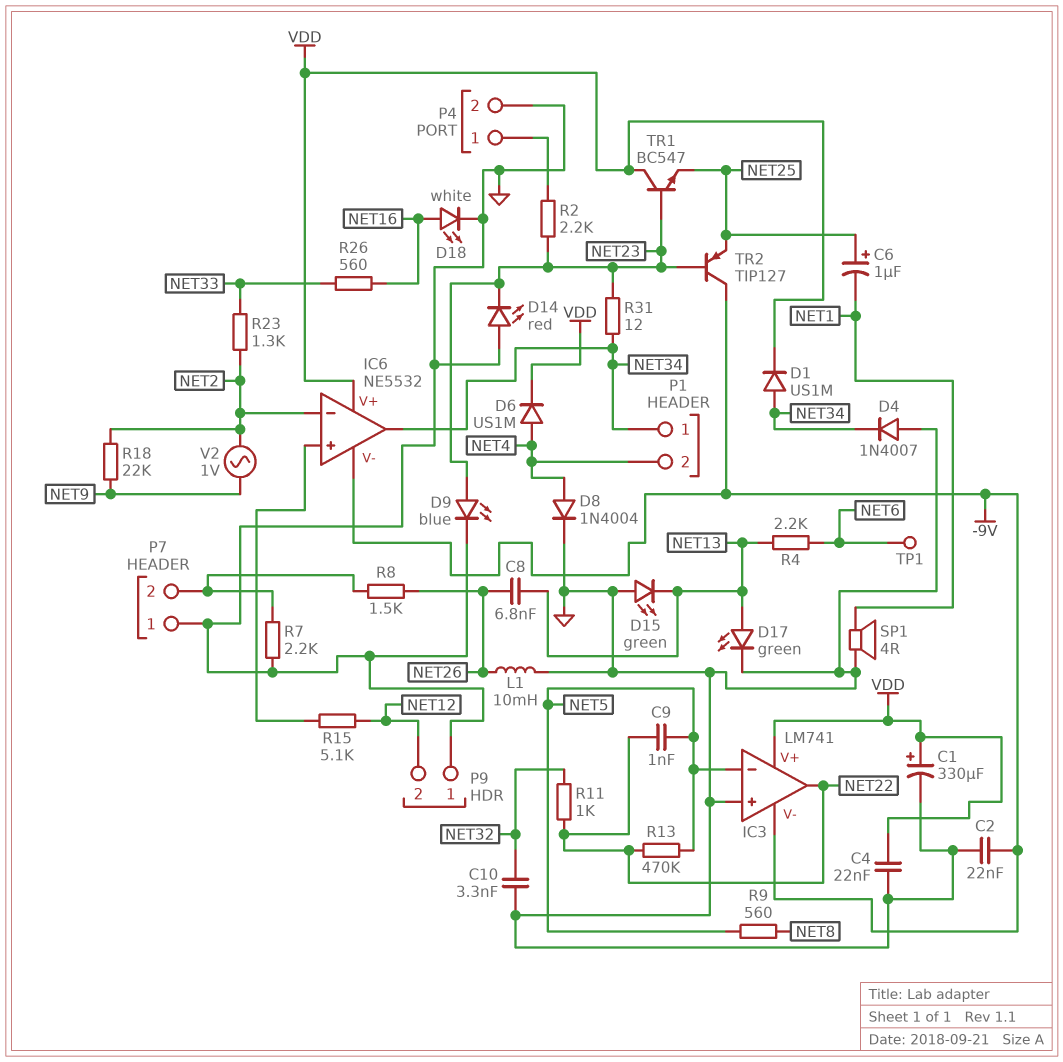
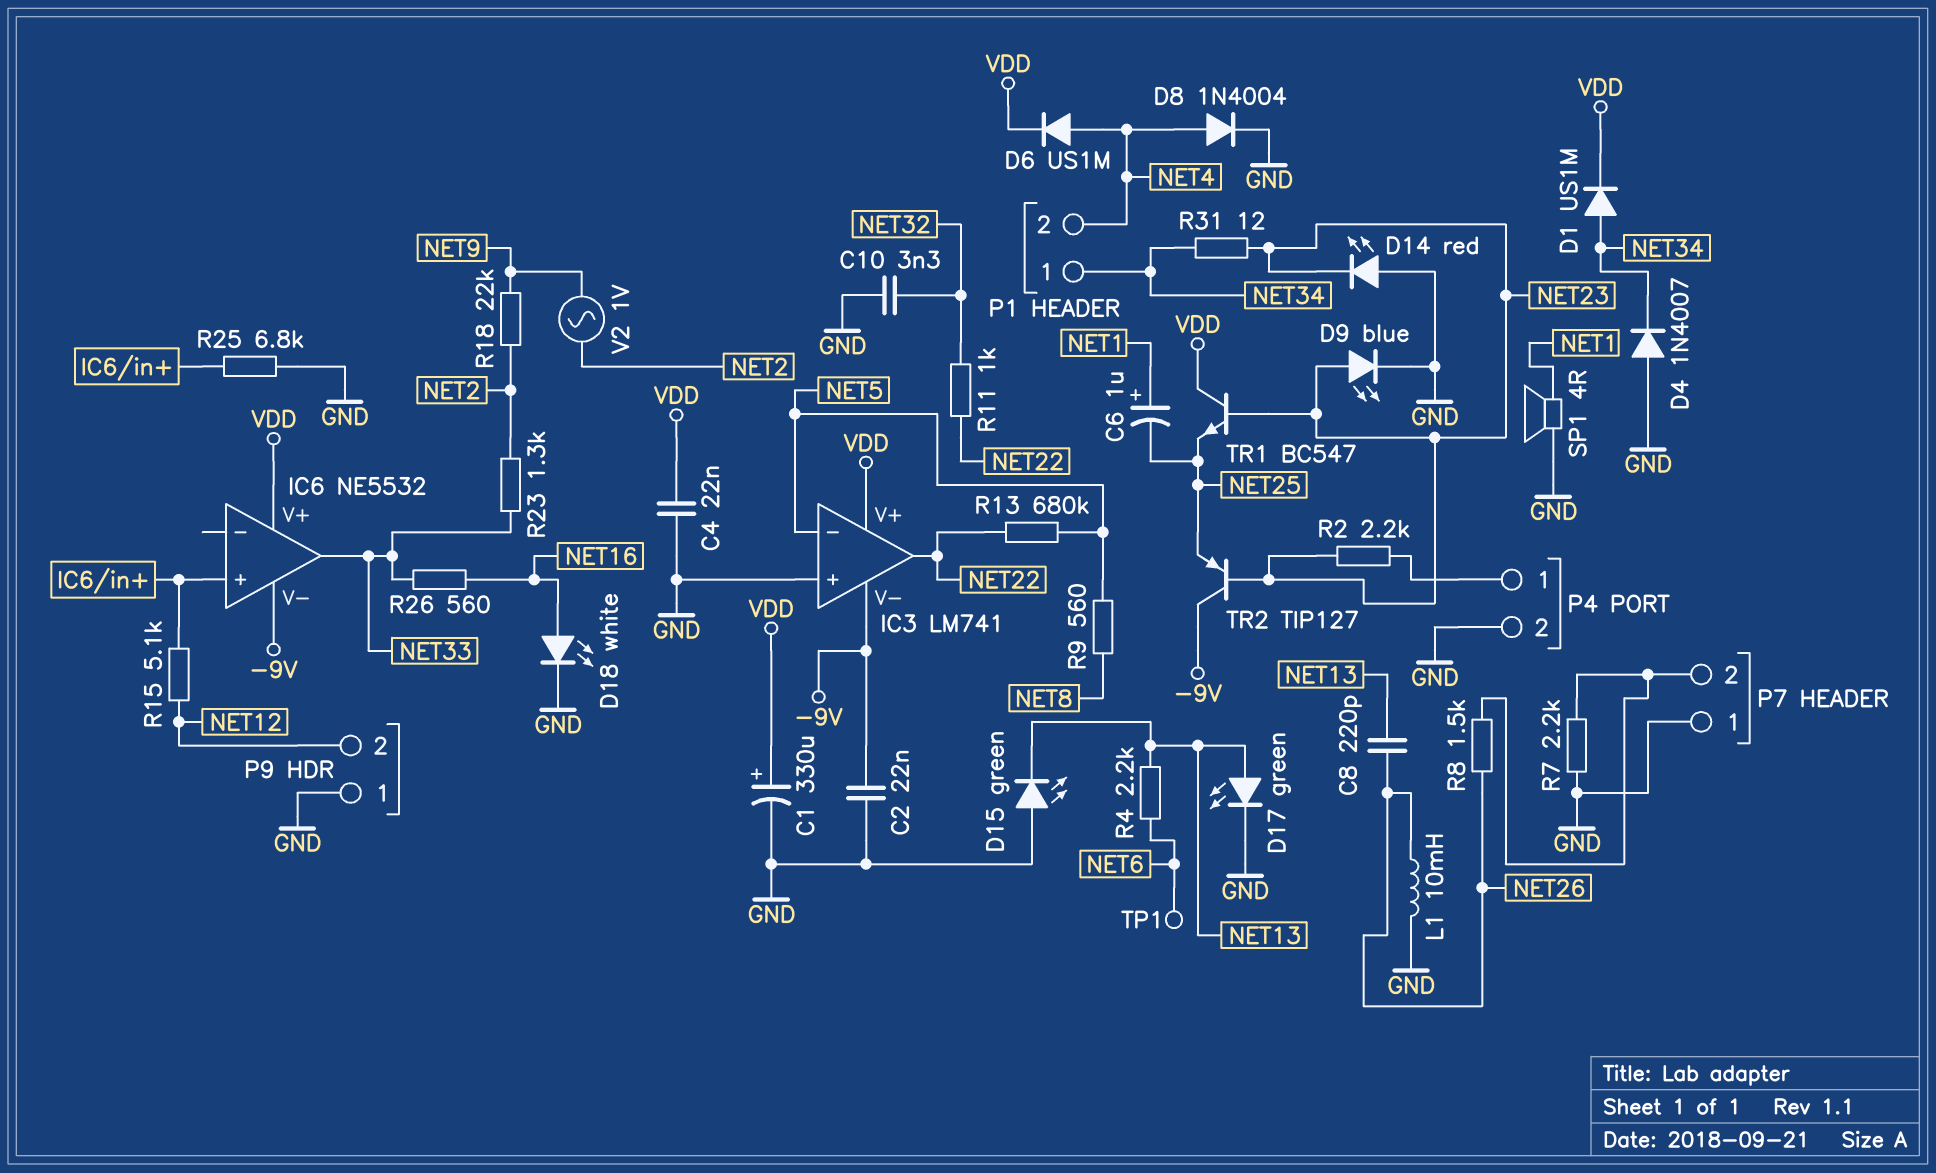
C6: 1uF (plus NET25, minus NET1) -> 1uF (plus NET1, minus NET25)
C8: 6.8nF (NET13, NET26) -> 220pF (NET13, NET26)
C9: 1nF (NET5, NET22) -> none
IC6 pin in-: NET2 -> none
IC6 pin out: NET34 -> NET33
R13: 470k (NET5, NET22) -> 680k (NET5, NET22)
R25: none -> 6.8k (GND, IC6/in+)

